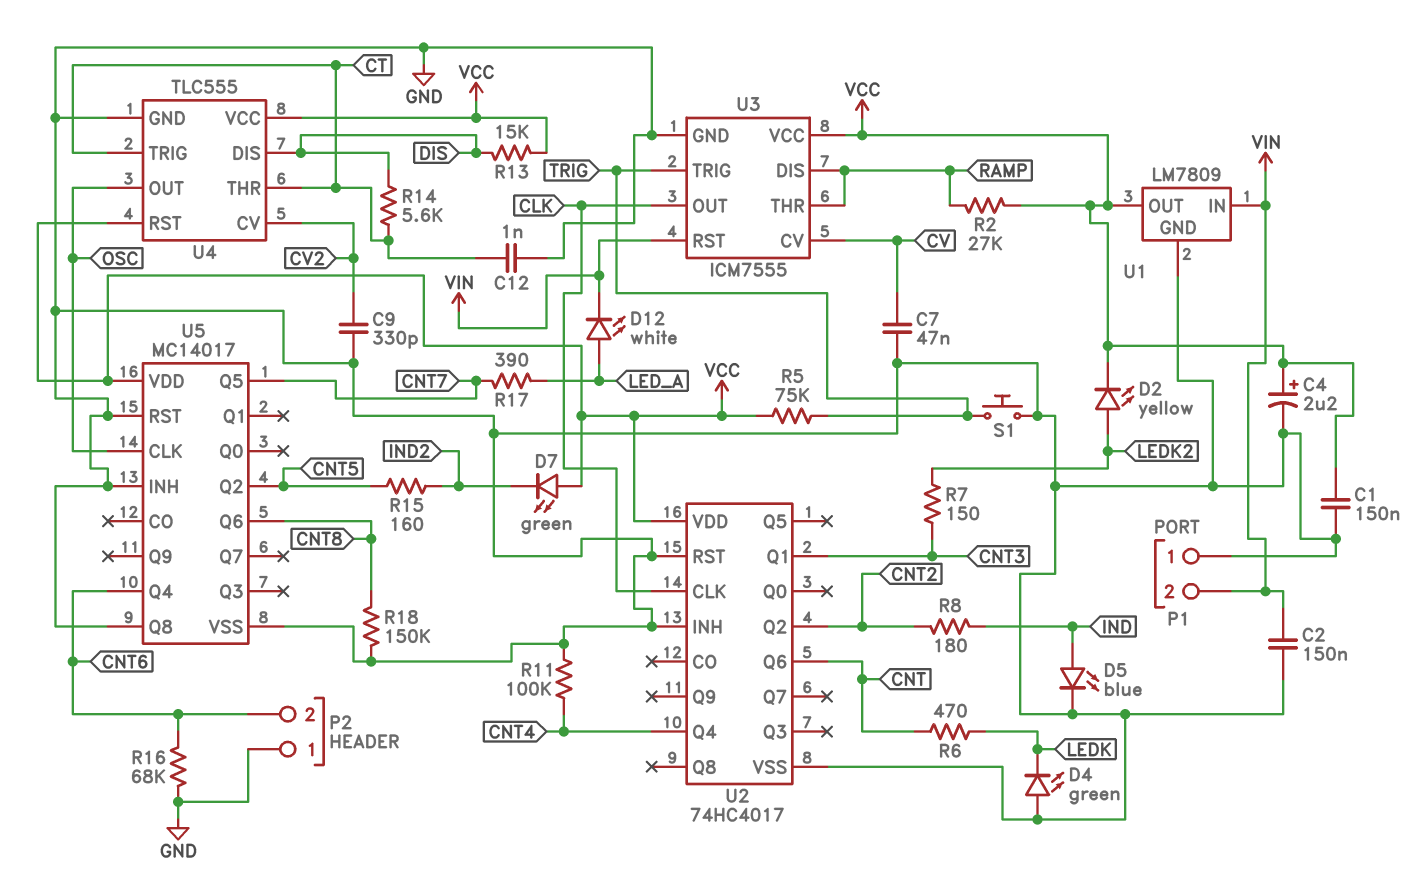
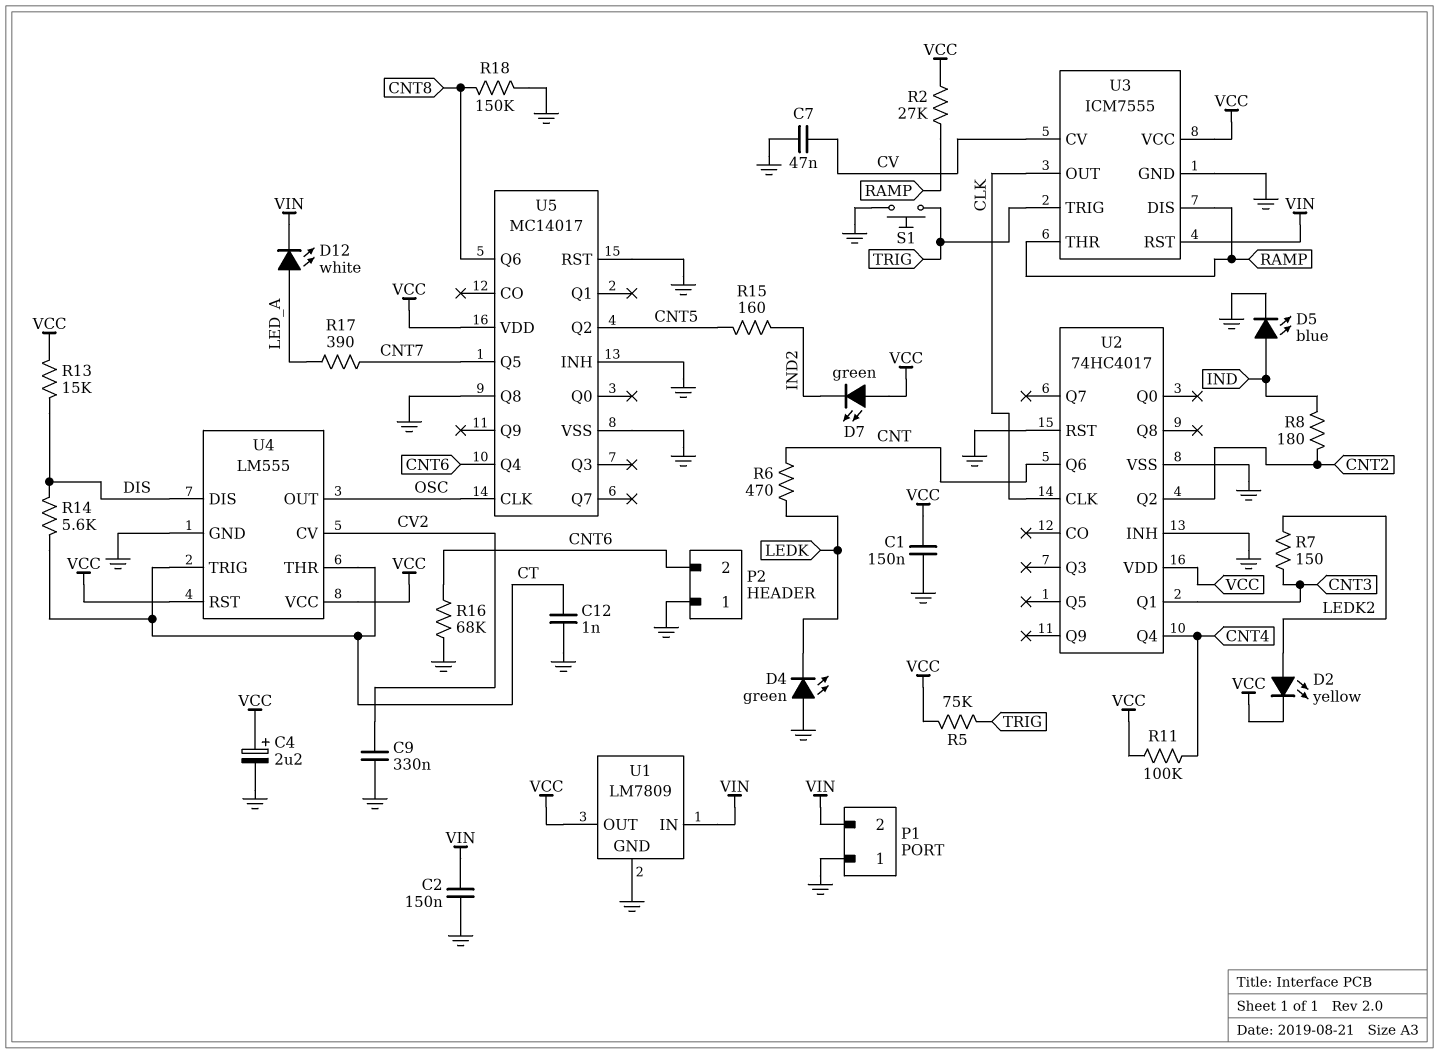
C9: 330pF (CV2, GND) -> 330nF (CV2, GND)
R11: 100k (CNT4, GND) -> 100k (CNT4, VCC)
U4: TLC555 -> LM555

